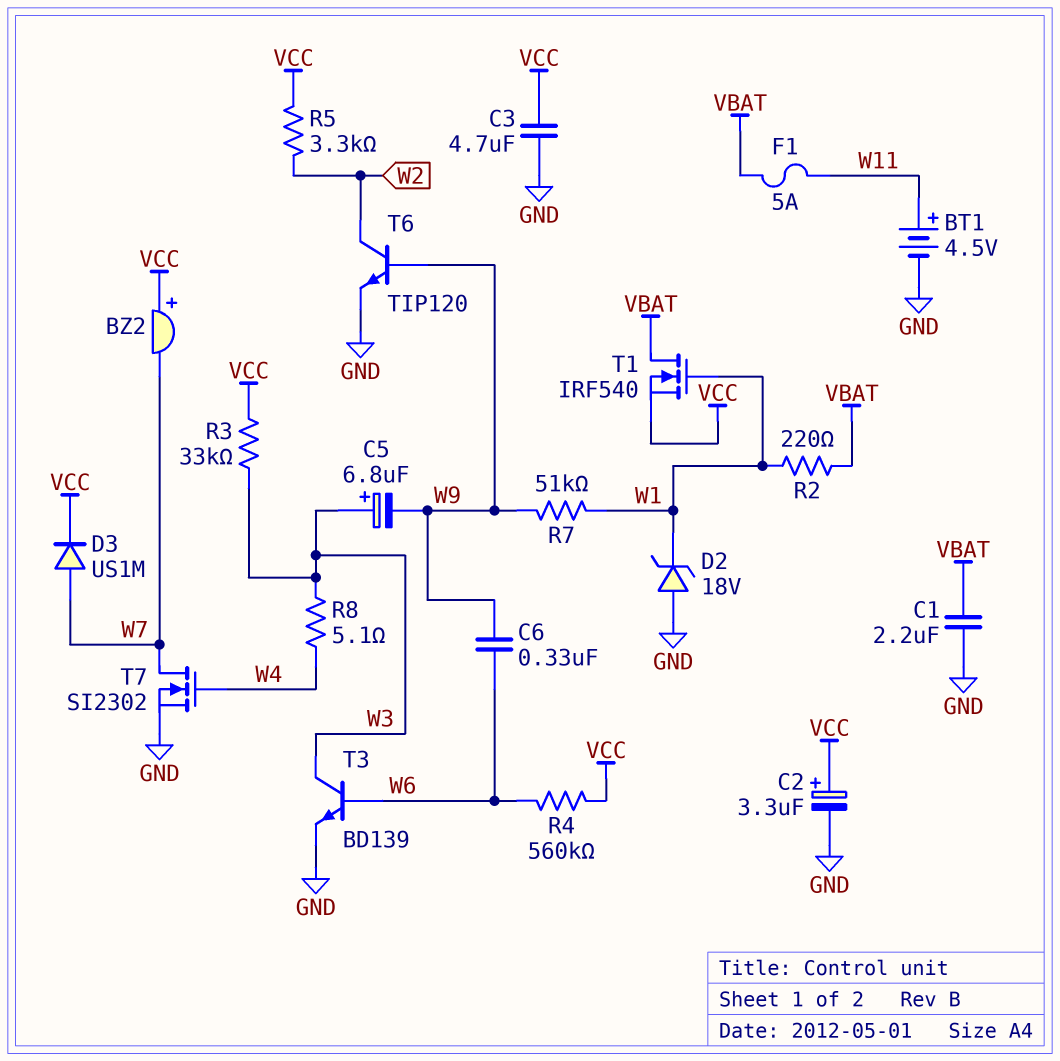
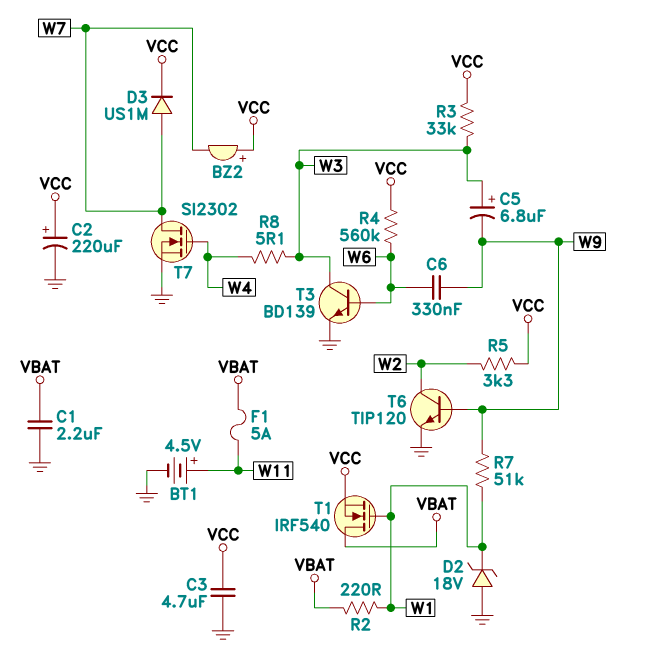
C2: 3.3uF (plus VCC, minus GND) -> 220uF (plus VCC, minus GND)

